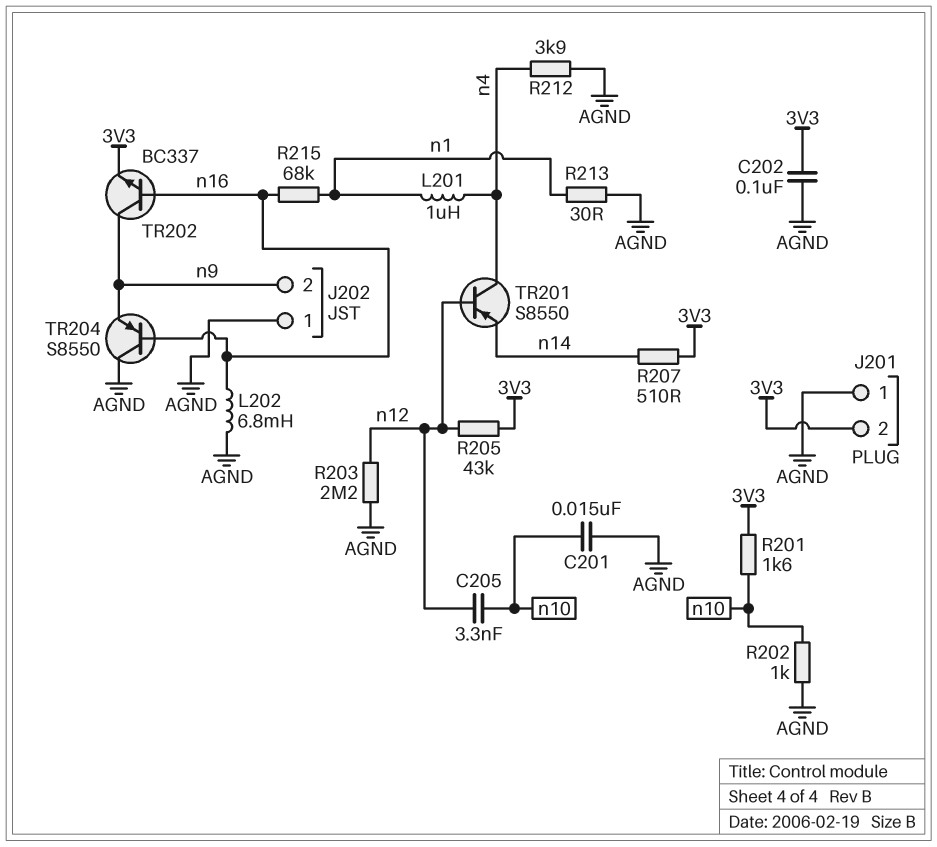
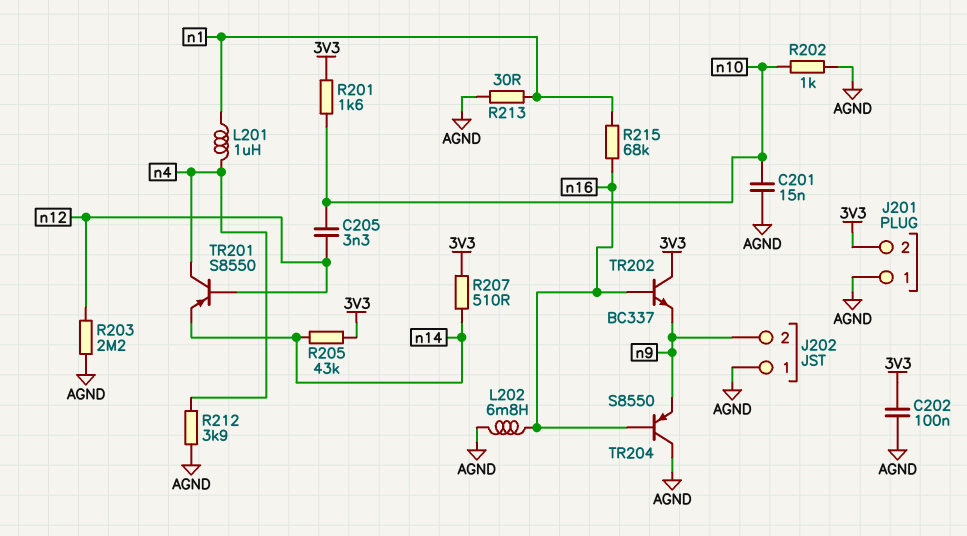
R205: 43k (3V3, n12) -> 43k (3V3, n14)
TR202: NPN BC337 (B n16, C n9, E 3V3) -> NPN BC337 (B n16, C 3V3, E n9)

